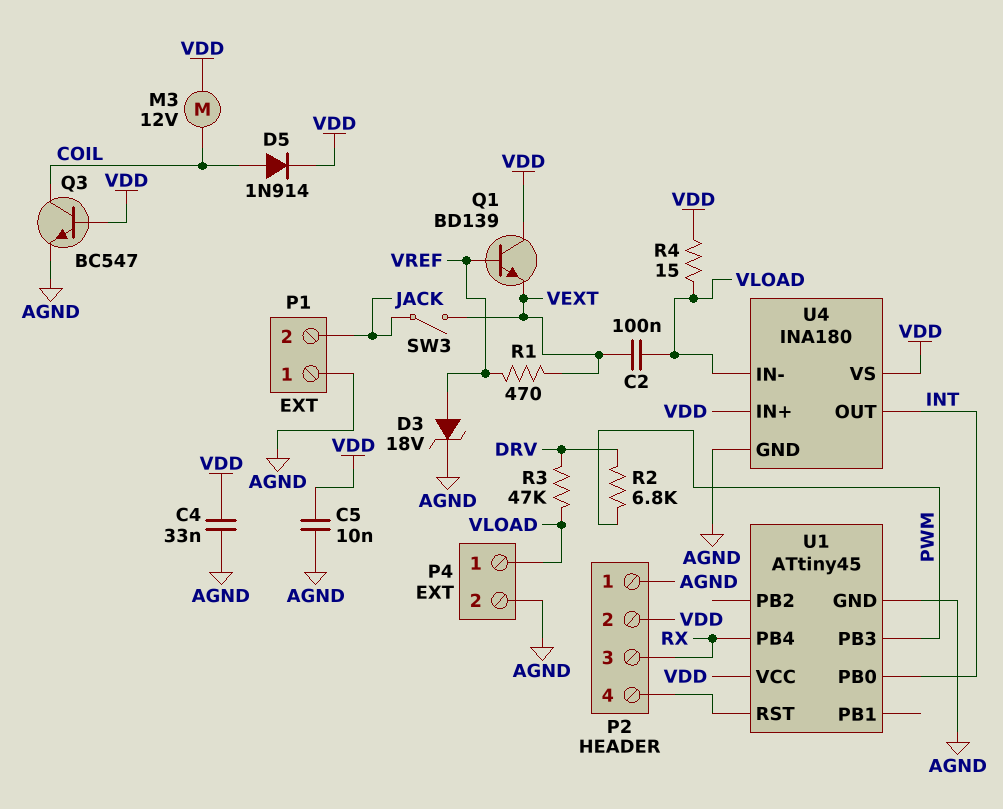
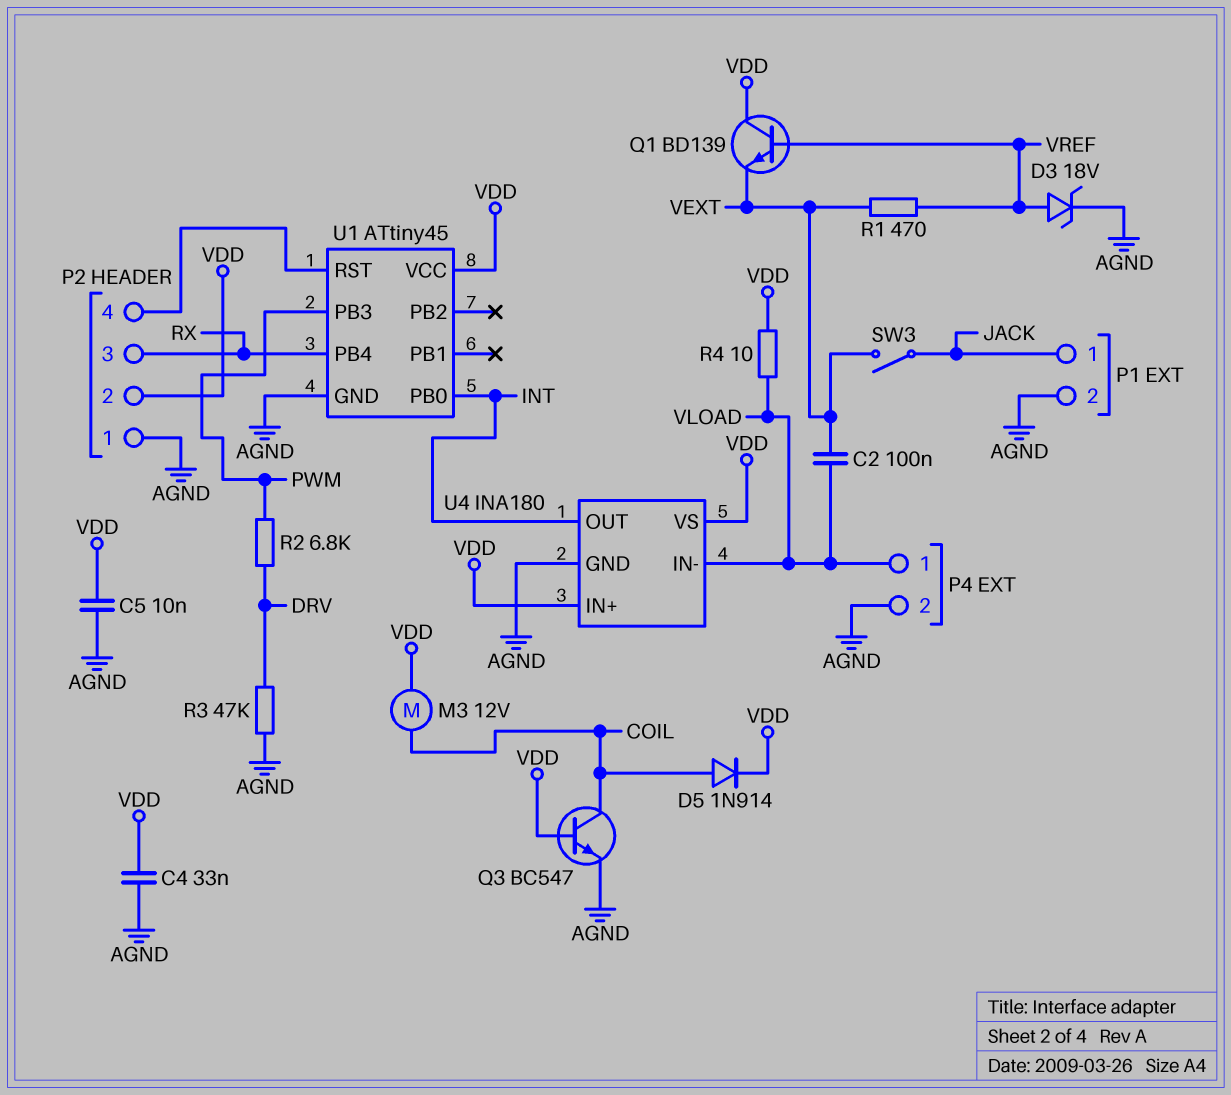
P1 pin 1: AGND -> JACK
P1 pin 2: JACK -> AGND
R3: 47k (DRV, VLOAD) -> 47k (AGND, DRV)
R4: 15 (VDD, VLOAD) -> 10 (VDD, VLOAD)

